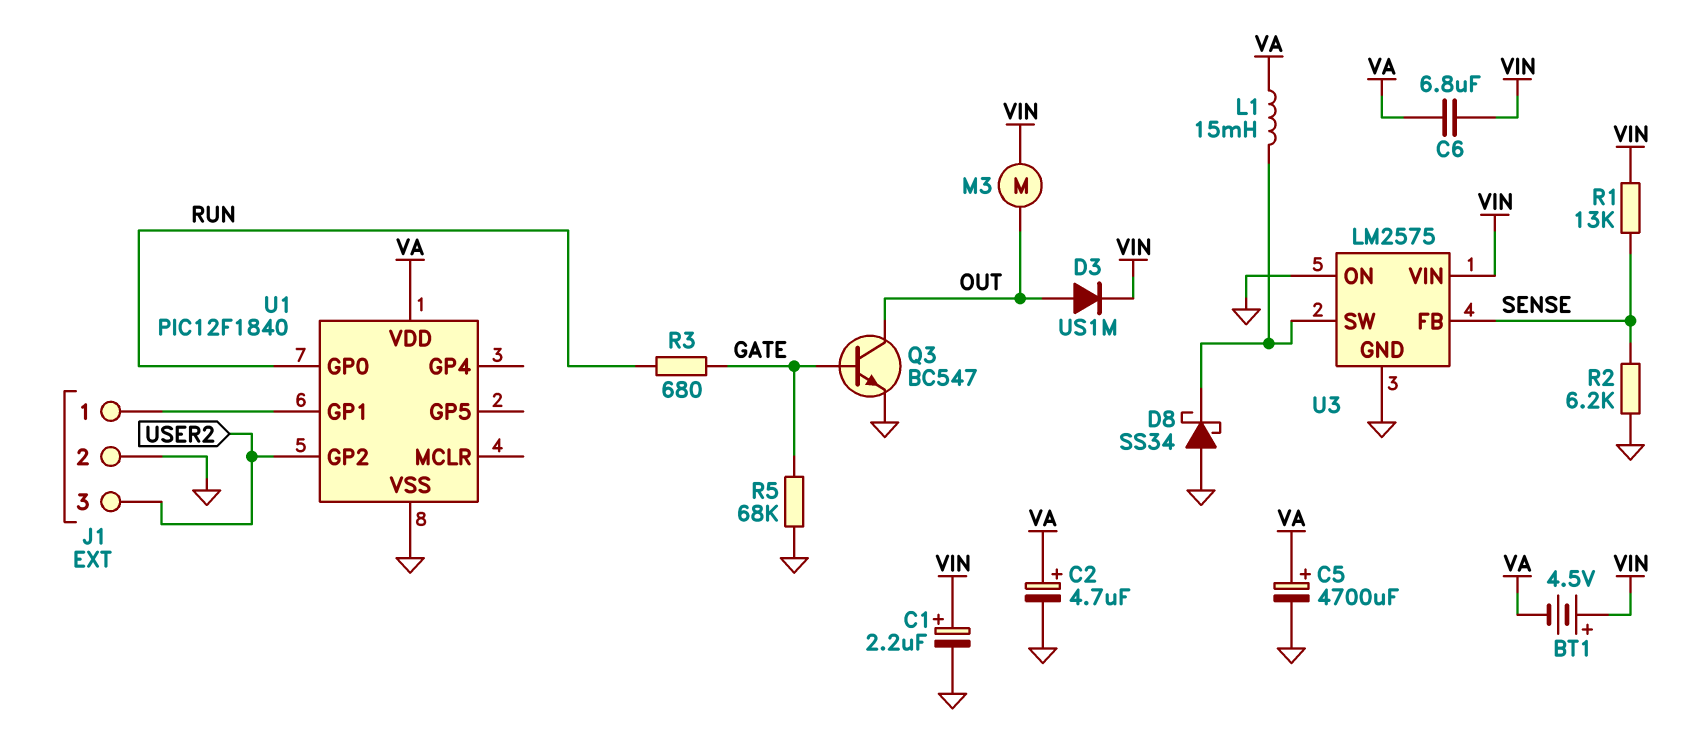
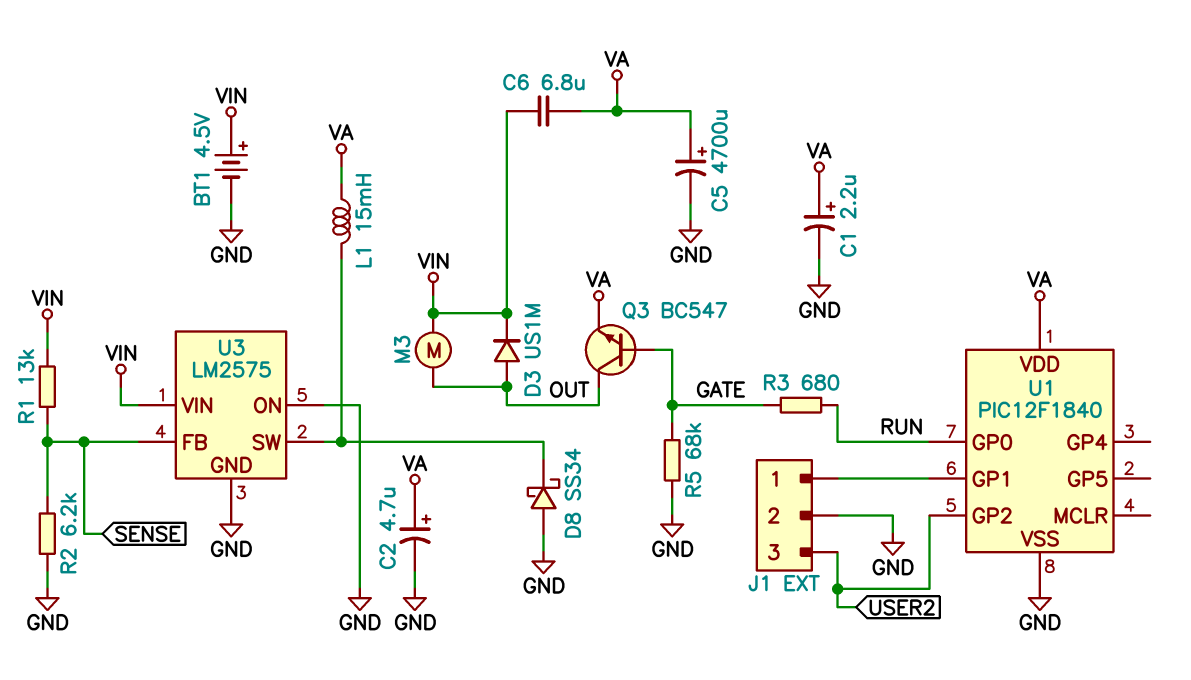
BT1: 4.5V (plus VIN, minus VA) -> 4.5V (plus VIN, minus GND)
C1: 2.2uF (plus VIN, minus GND) -> 2.2uF (plus VA, minus GND)
Q3: NPN BC547 (B GATE, C OUT, E GND) -> NPN BC547 (B GATE, C OUT, E VA)

